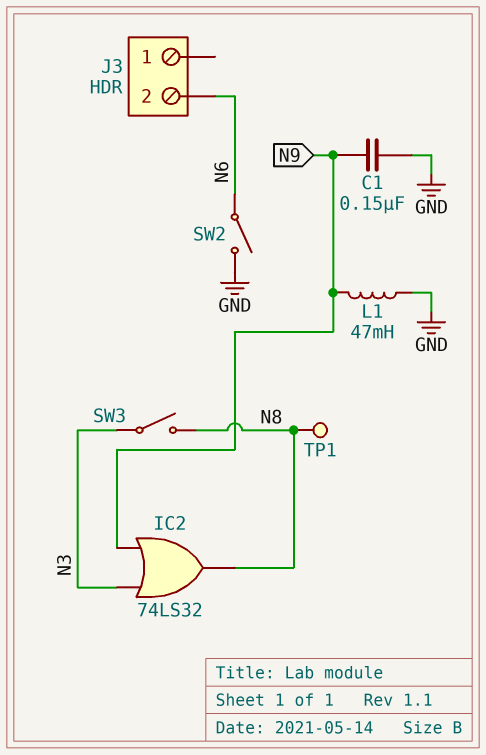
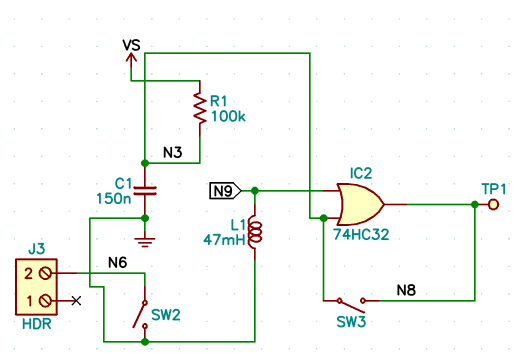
C1: 150nF (GND, N9) -> 150nF (GND, N3)
IC2: OR 74LS32 (in N3, in N9, out N8) -> OR 74HC32 (in N3, in N9, out N8)
R1: none -> 100k (N3, VS)

